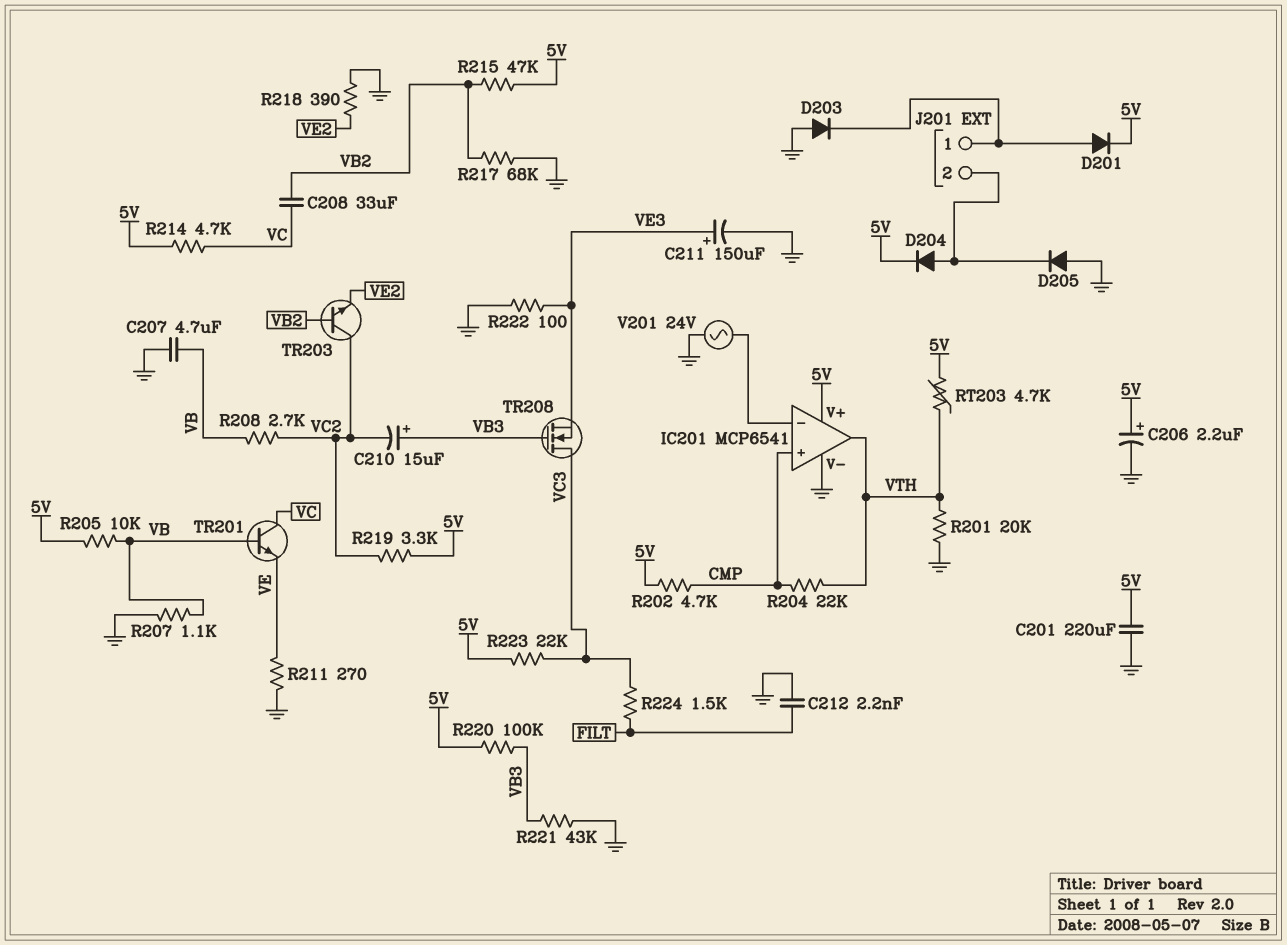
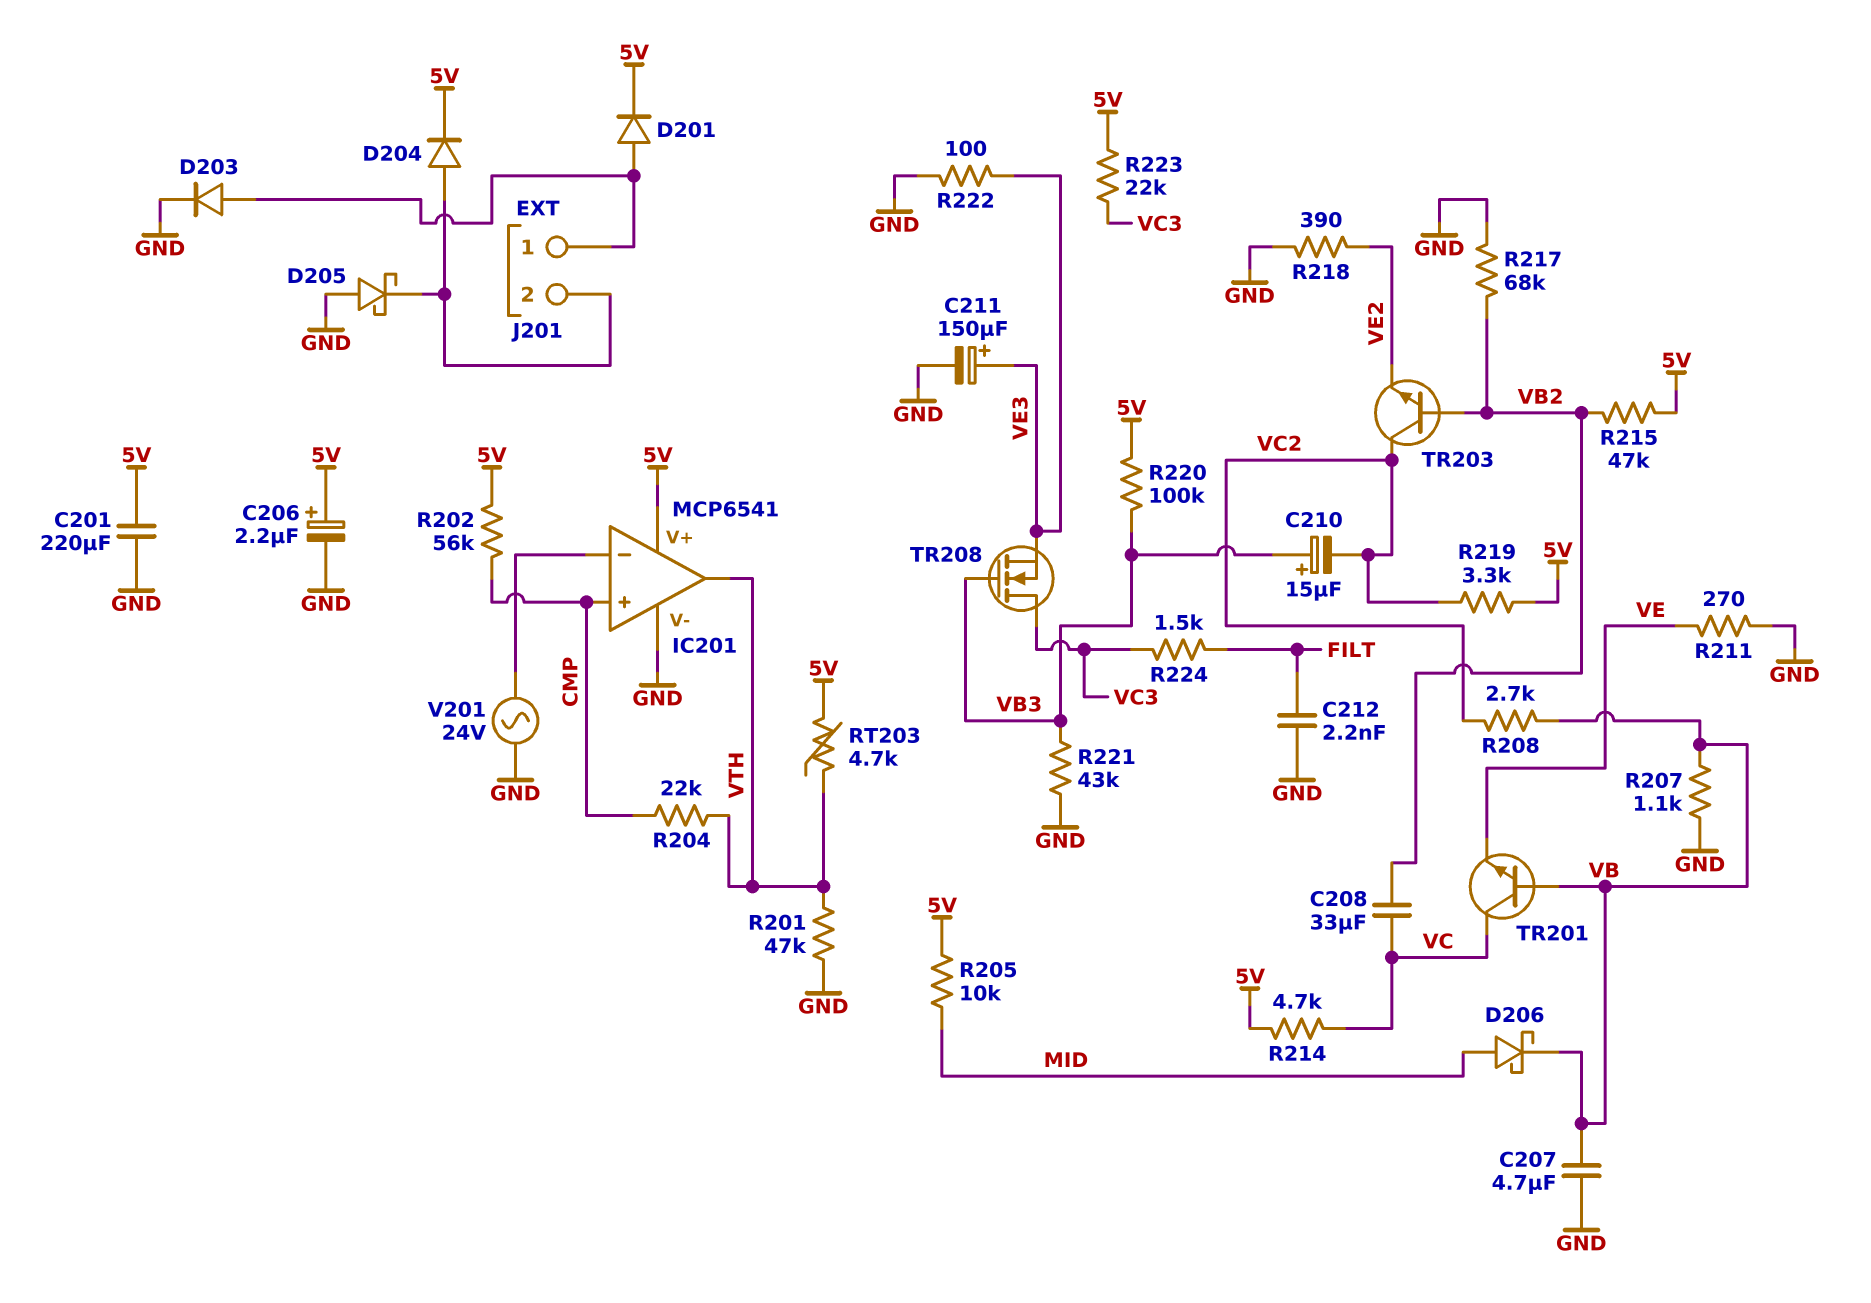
D203: diode (A GND, K J201/1) -> diode (A J201/1, K GND)
D205: diode (A GND, K J201/2) -> schottky (A GND, K J201/2)
D206: none -> schottky (A MID, K VB)
R201: 20k (GND, VTH) -> 47k (GND, VTH)
R202: 4.7k (5V, CMP) -> 56k (5V, CMP)
R205: 10k (5V, VB) -> 10k (5V, MID)

